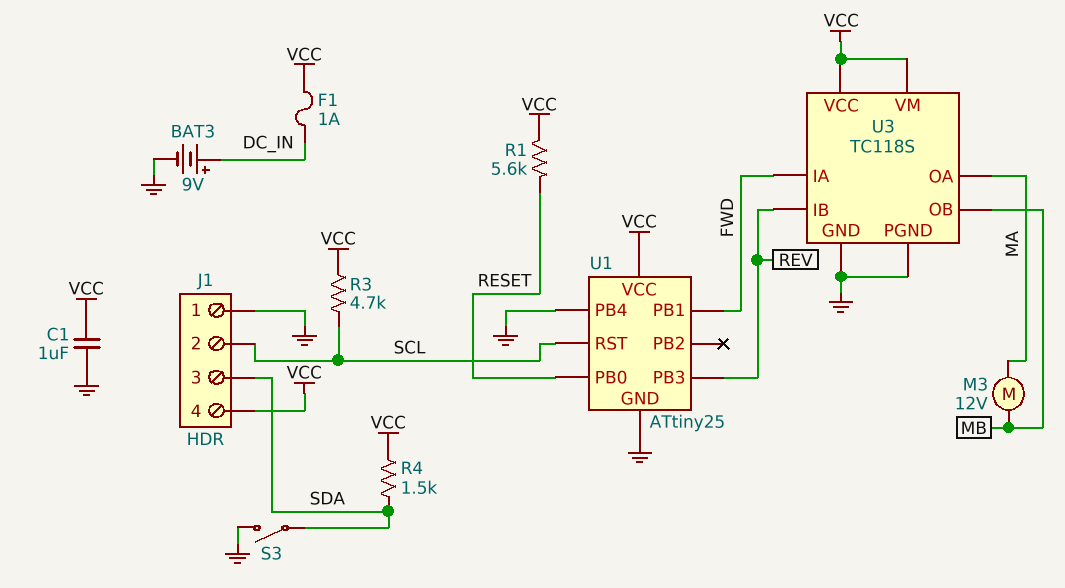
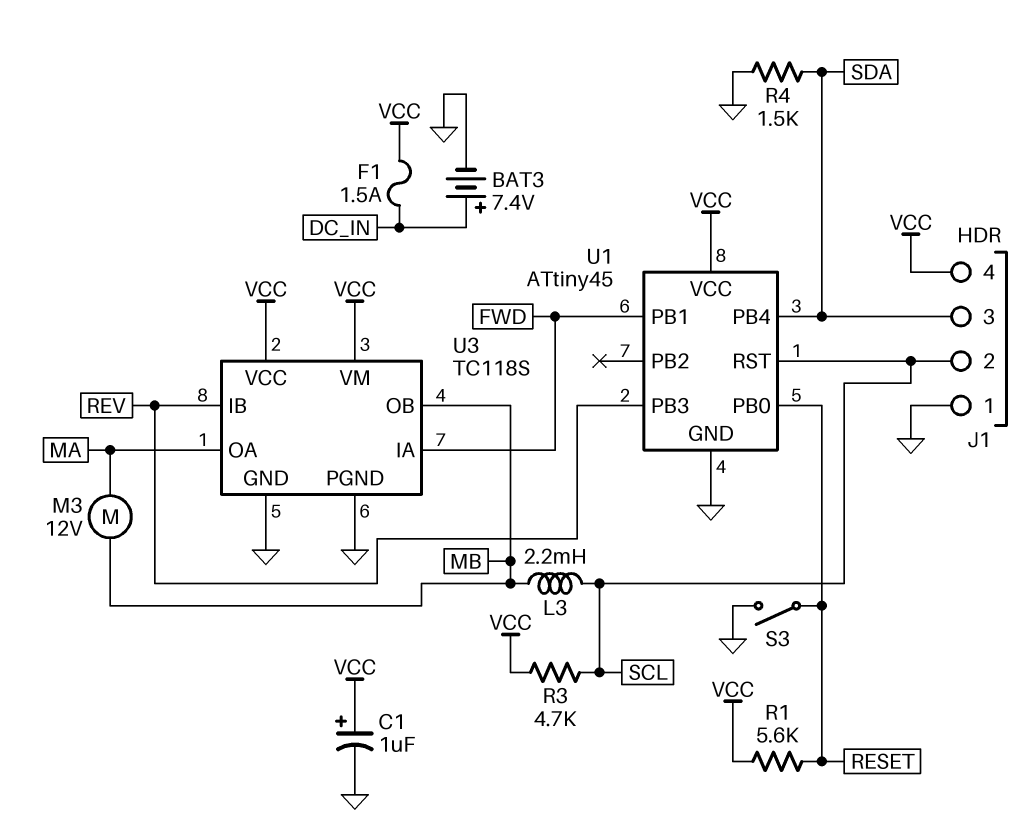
BAT3: 9V (plus DC_IN, minus GND) -> 7.4V (plus DC_IN, minus GND)
C1: 1uF (GND, VCC) -> 1uF (plus VCC, minus GND)
F1: 1A (DC_IN, VCC) -> 1.5A (DC_IN, VCC)
L3: none -> 2.2mH (MB, SCL)
R4: 1.5k (SDA, VCC) -> 1.5k (GND, SDA)
S3: switch (GND, SDA) -> switch (GND, RESET)
U1: ATtiny25 -> ATtiny45
U1 pin PB4: GND -> SDA

